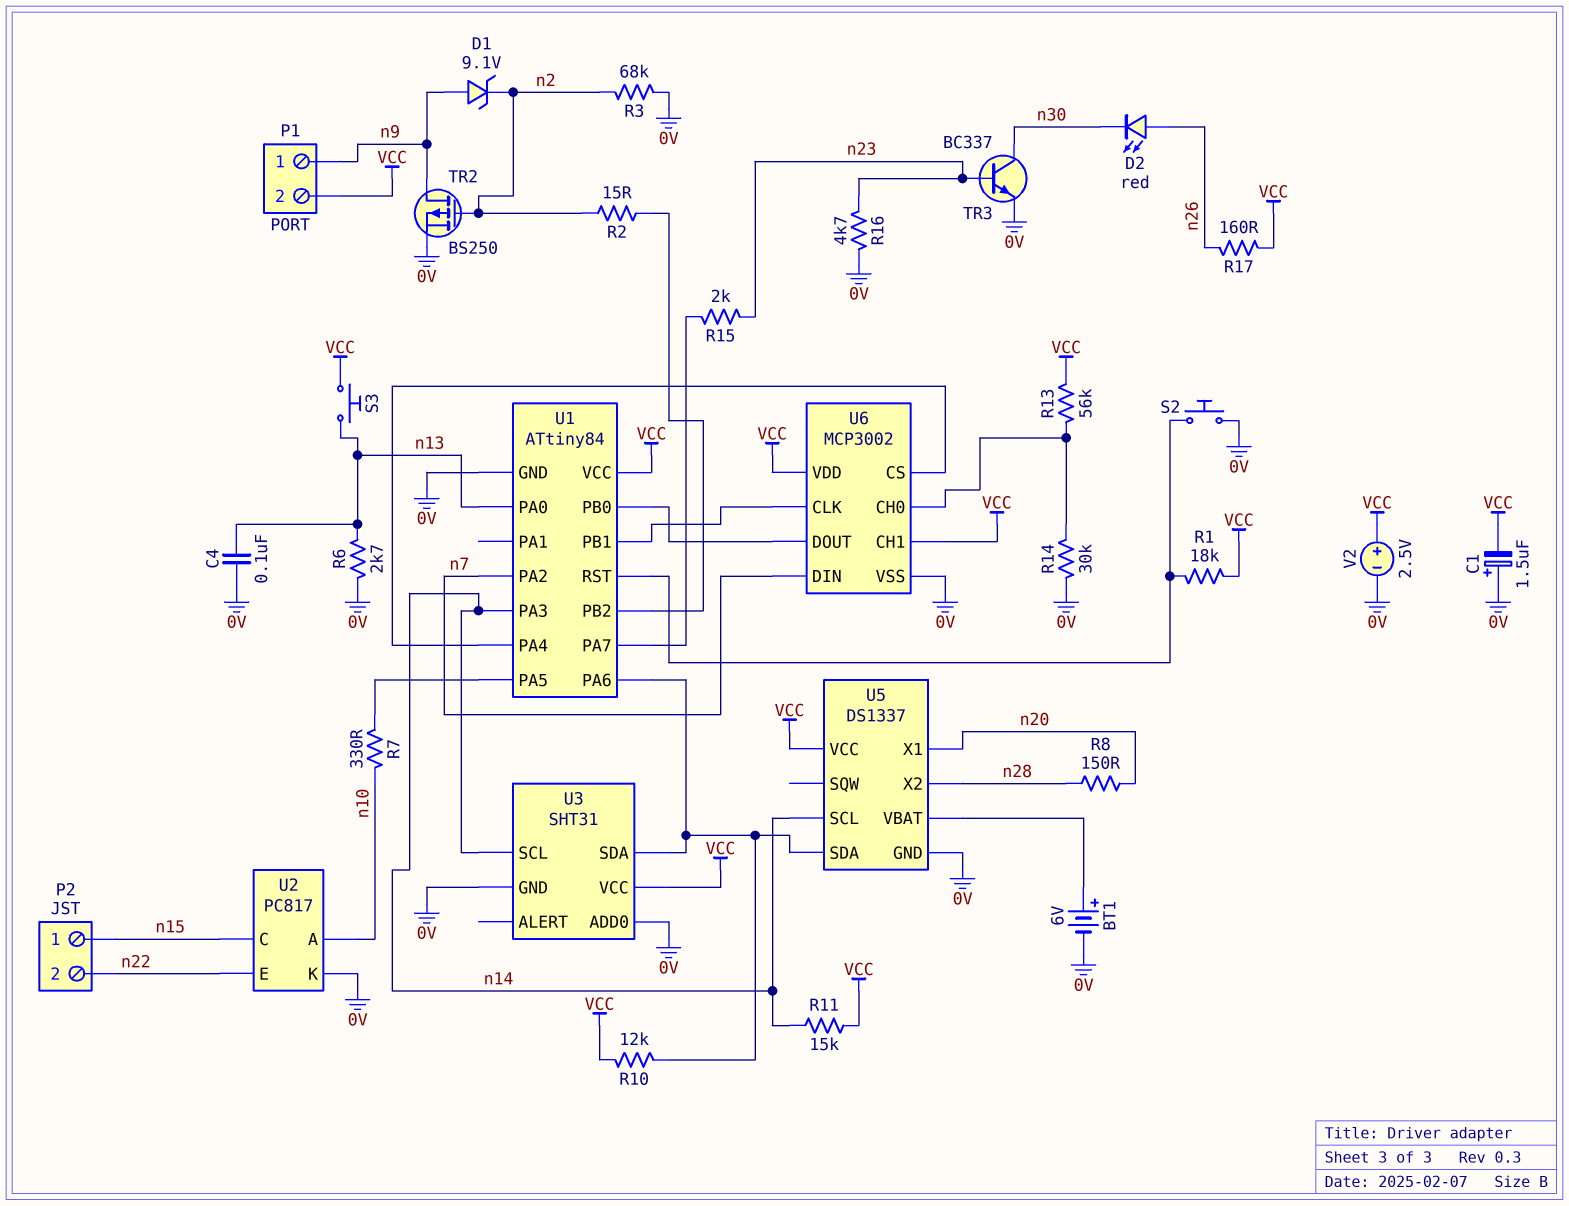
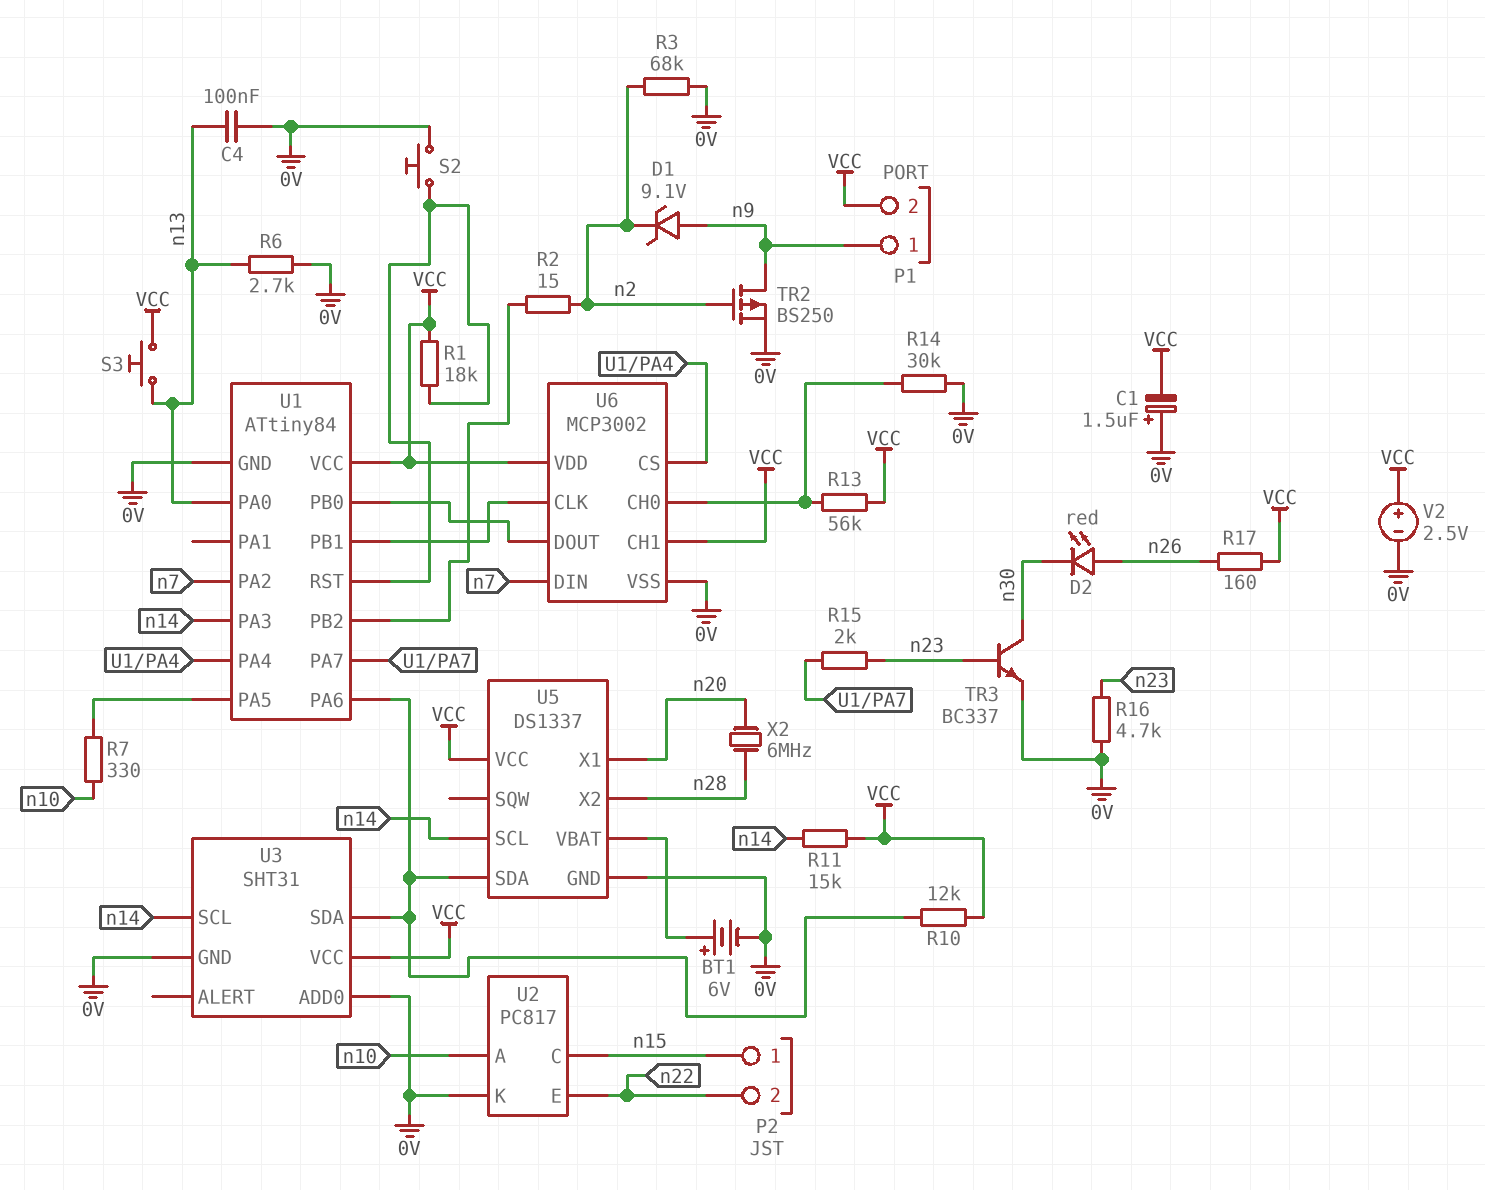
R8: 150 (n20, n28) -> none
X2: none -> 6MHz (n20, n28)

